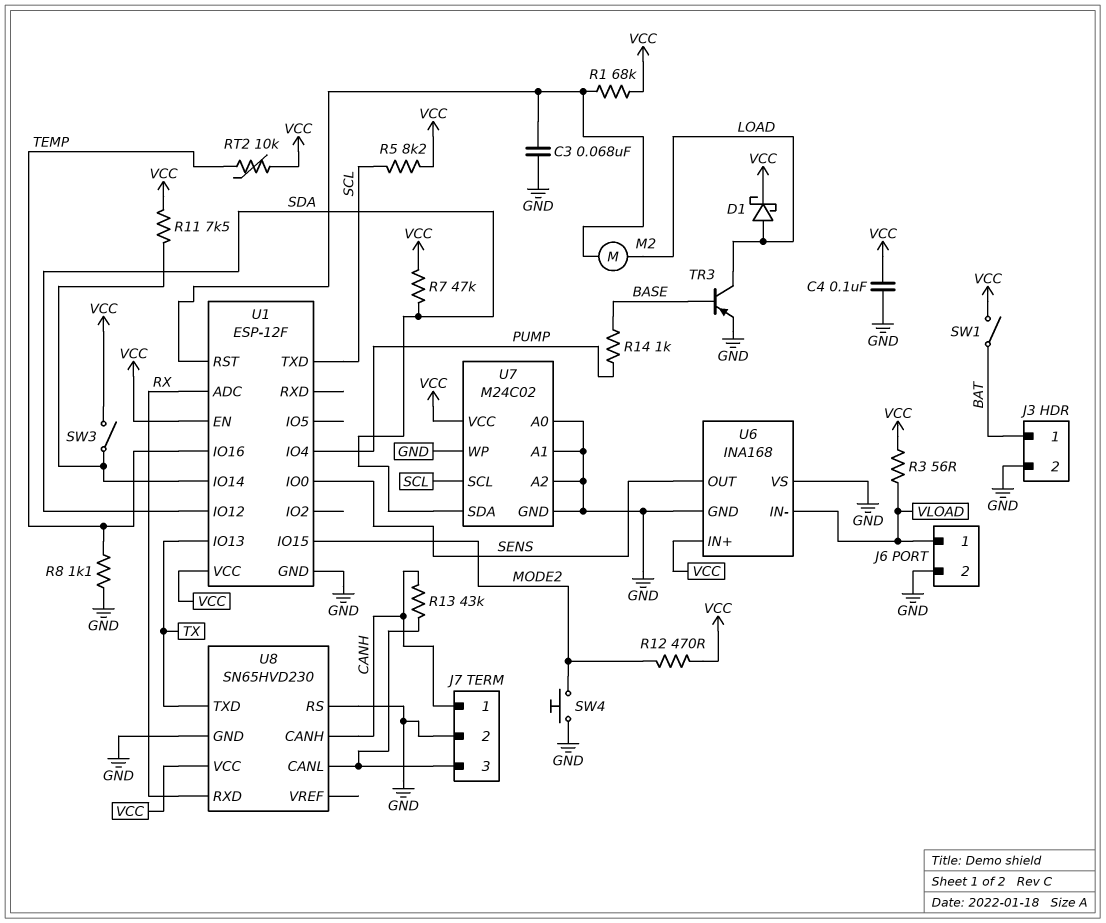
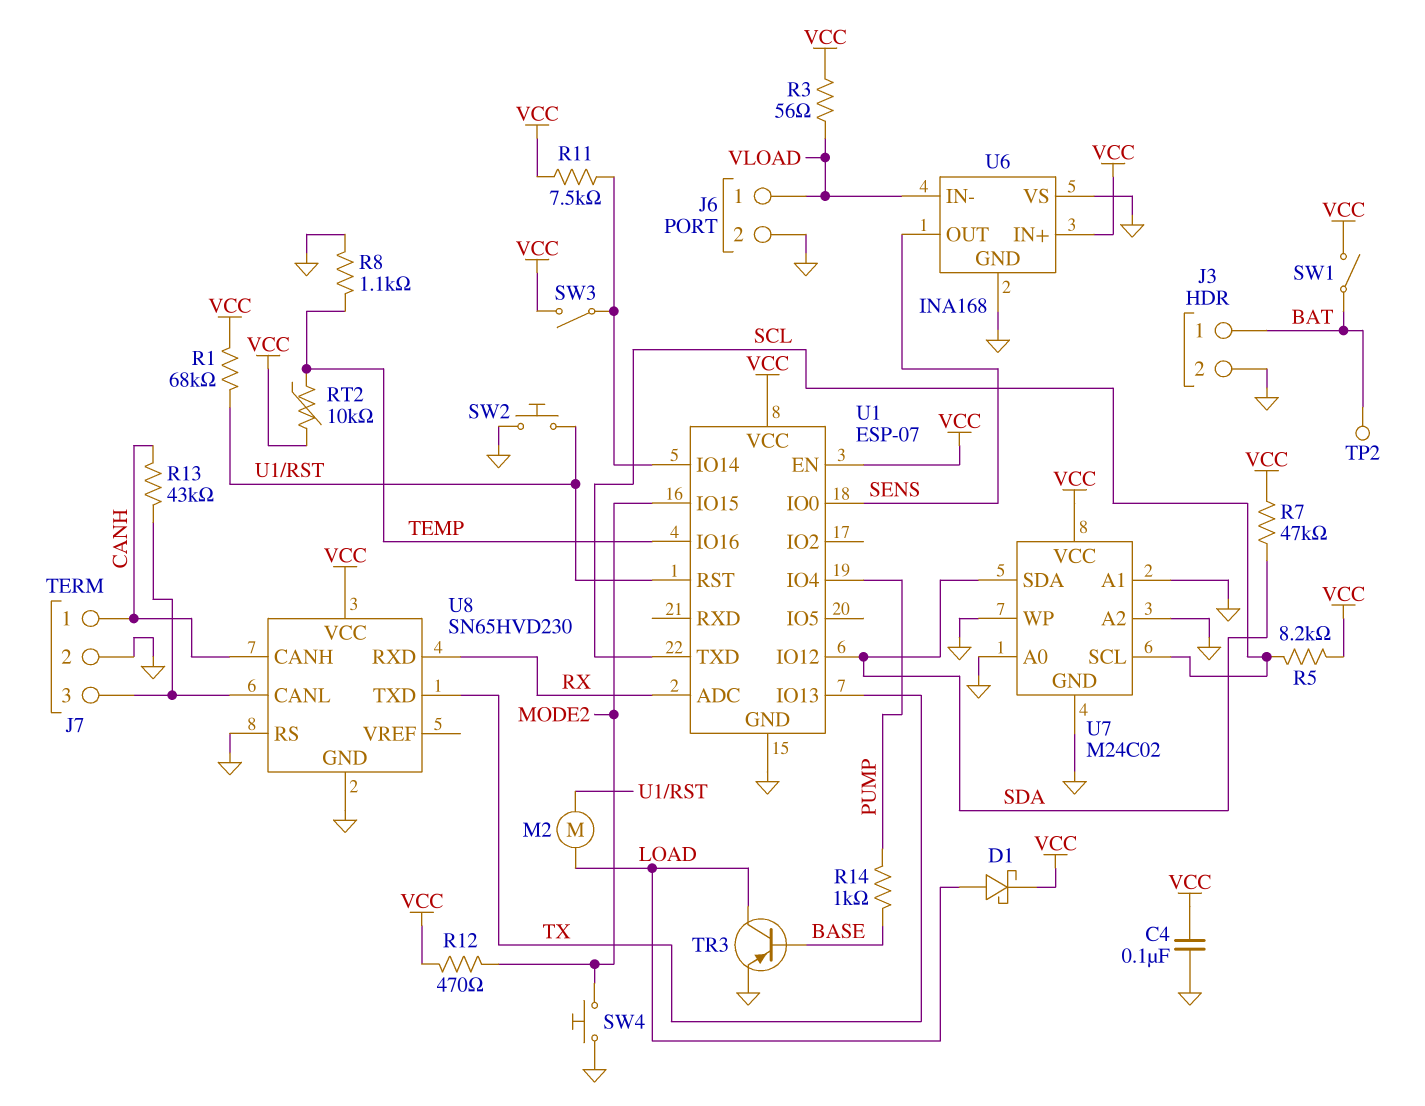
C3: 68nF (GND, U1/RST) -> none
SW2: none -> button (GND, U1/RST)
TP2: none -> test point (BAT)
U1: ESP-12F -> ESP-07

